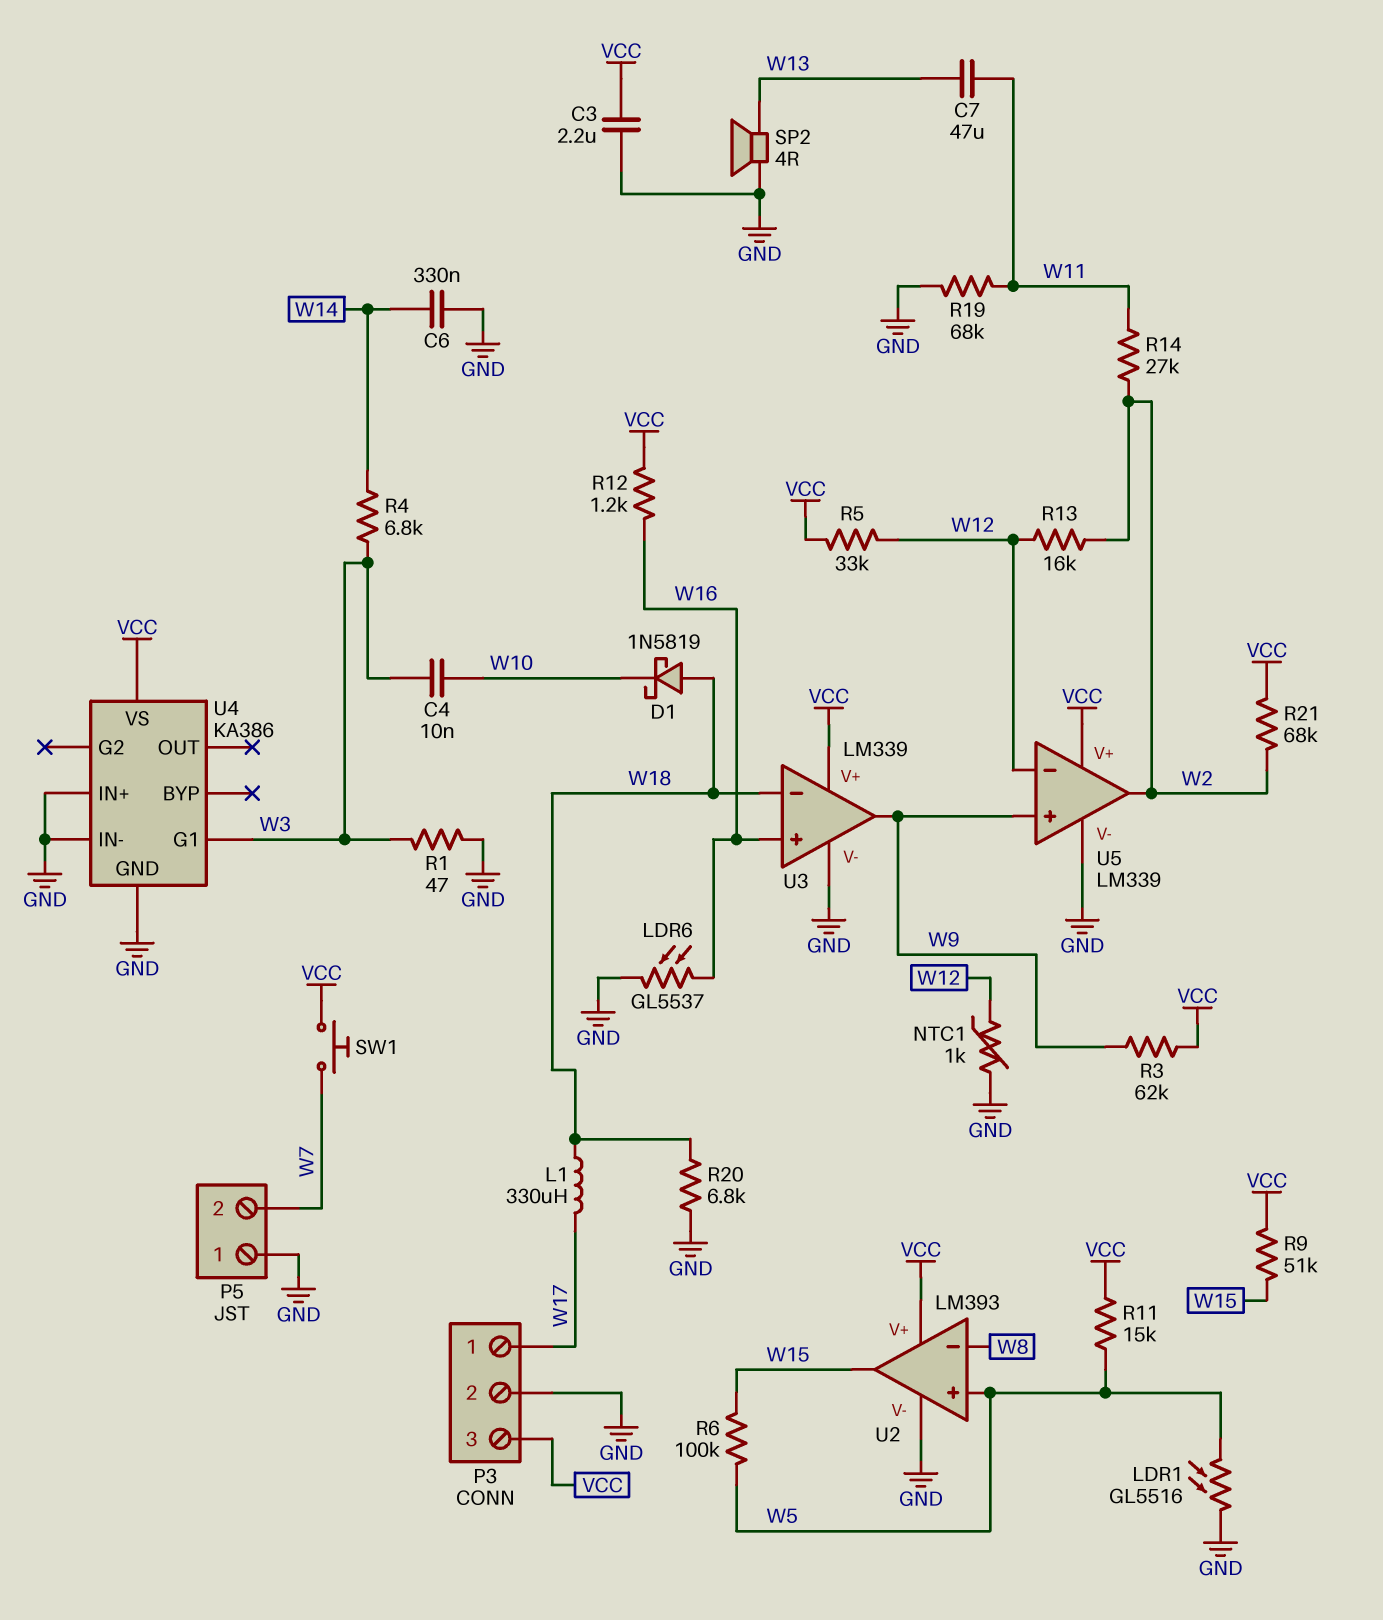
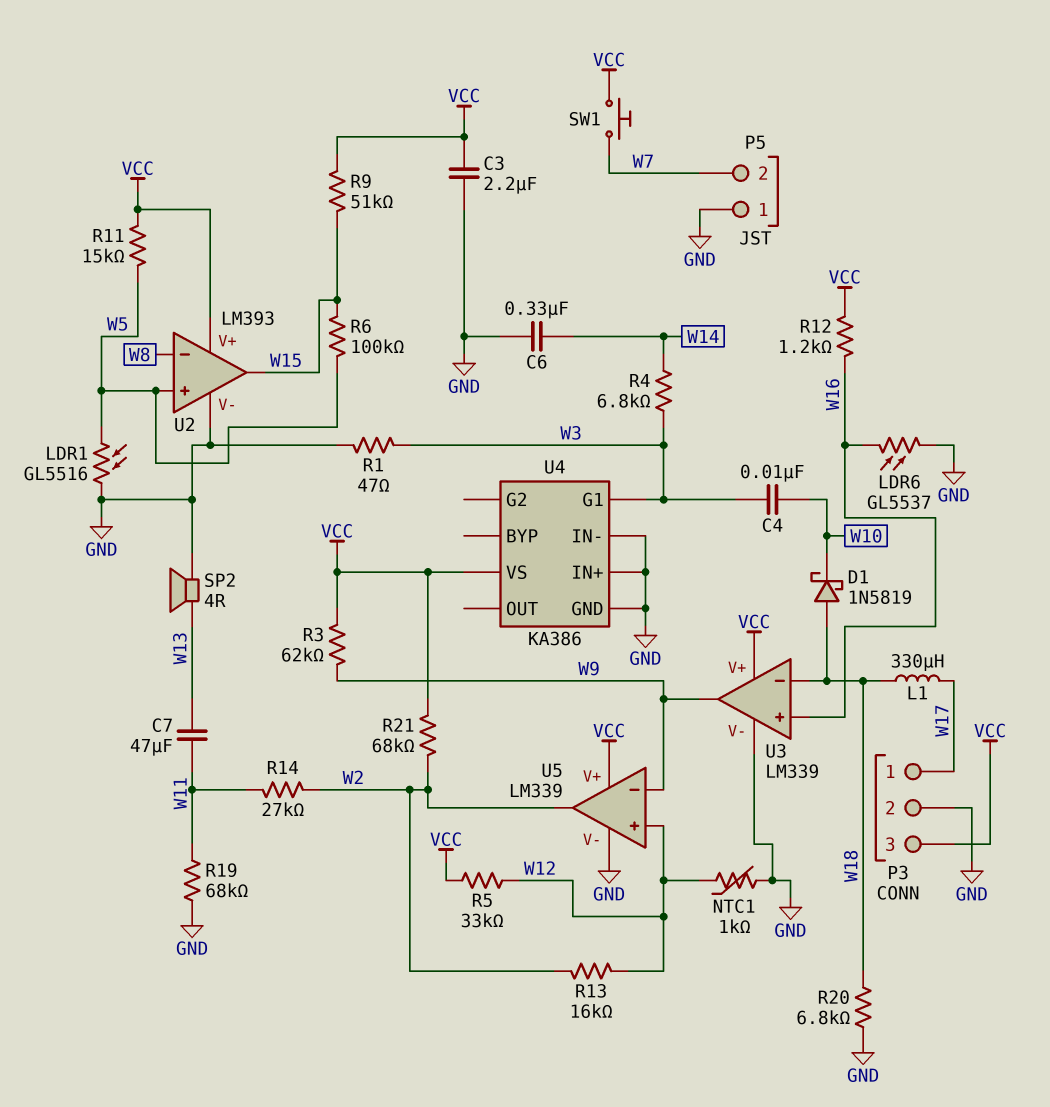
U5 pin in+: W9 -> W12
U5 pin in-: W12 -> W9

